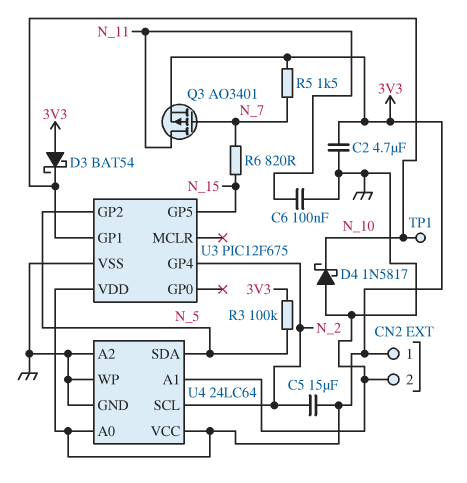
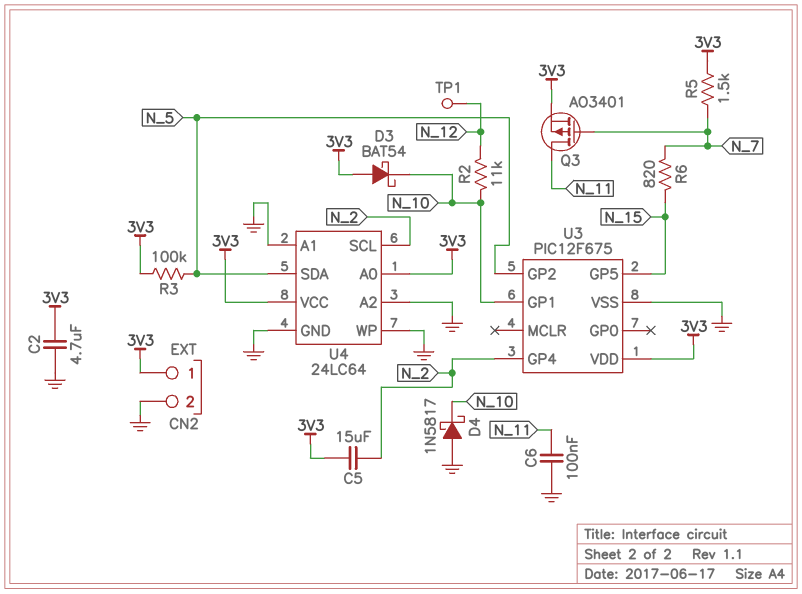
R2: none -> 11k (N_10, N_12)
TP1: test point (N_10) -> test point (N_12)

